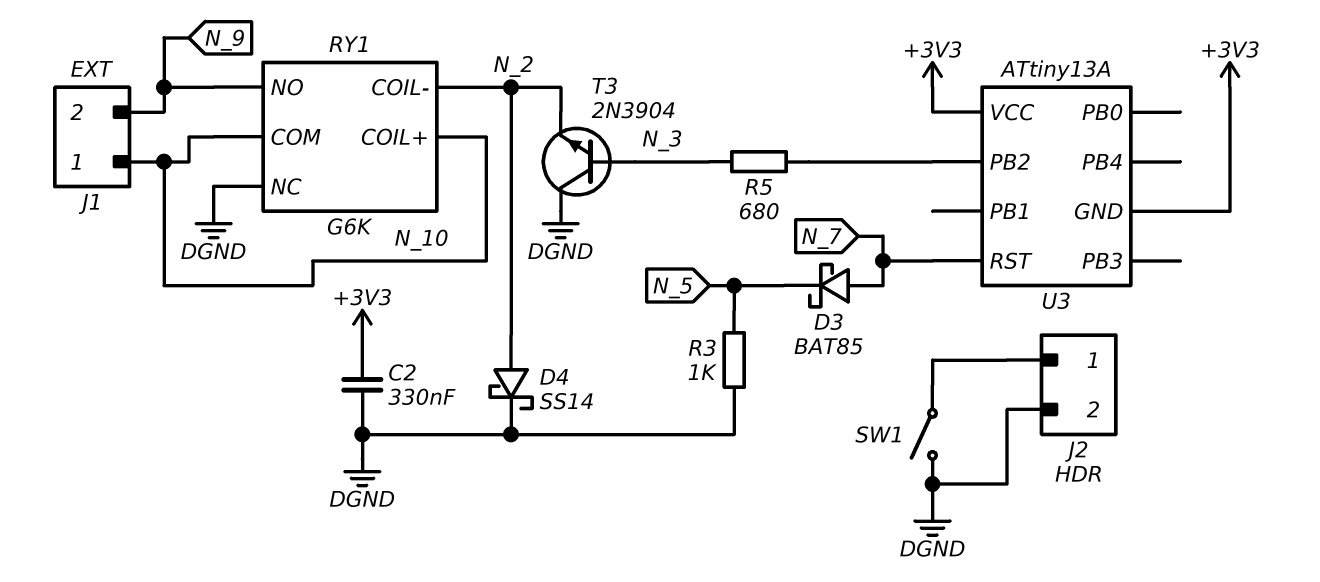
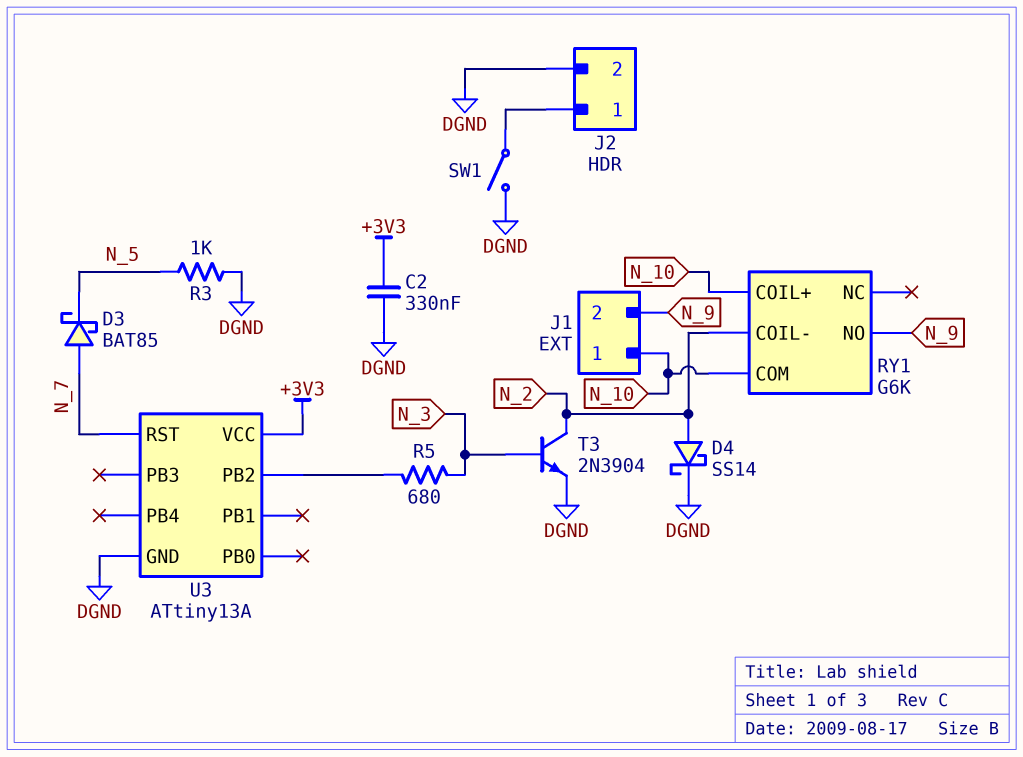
RY1 pin NC: DGND -> none
T3: NPN 2N3904 (B N_3, C DGND, E N_2) -> NPN 2N3904 (B N_3, C N_2, E DGND)
U3 pin GND: +3V3 -> DGND

